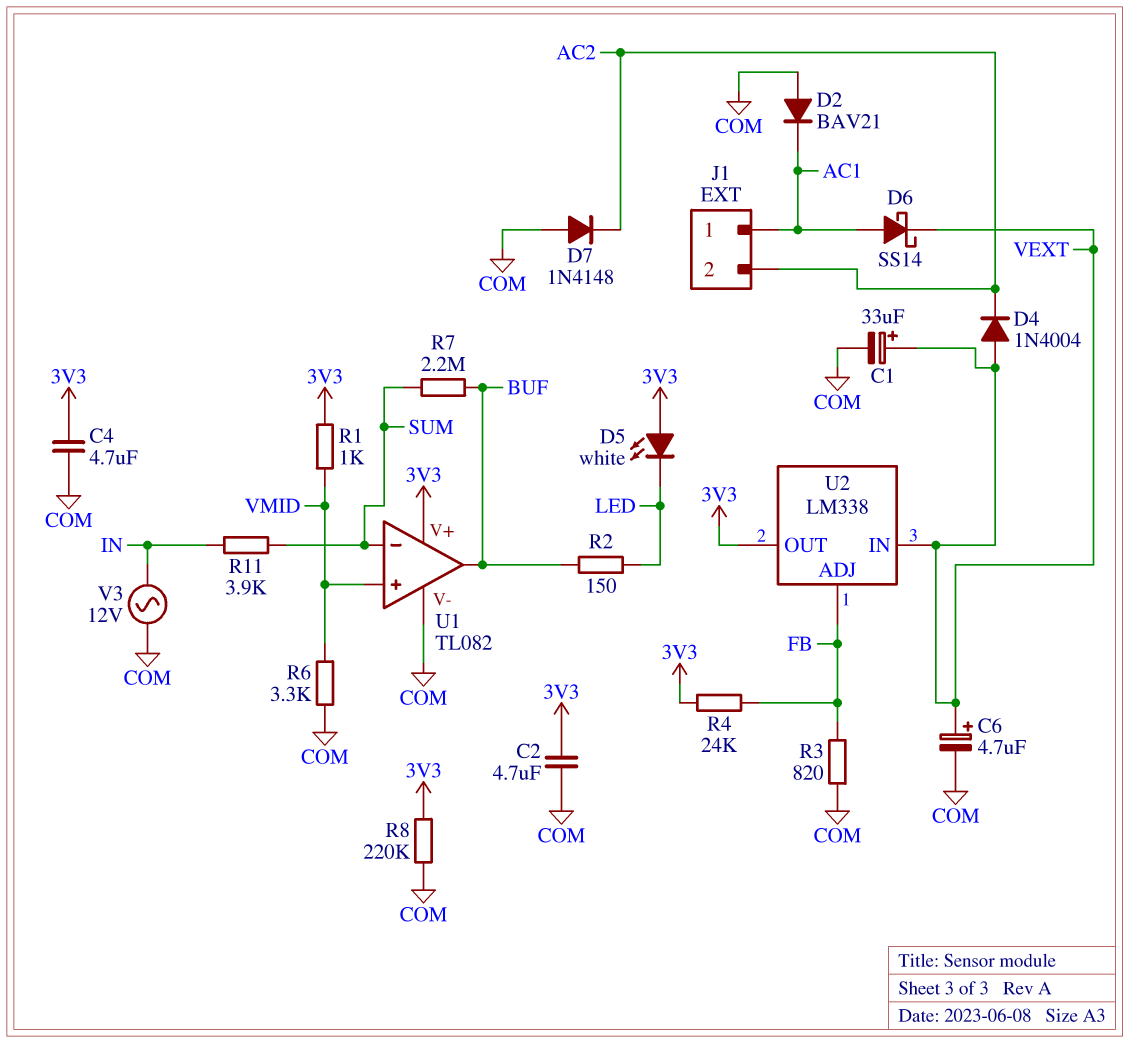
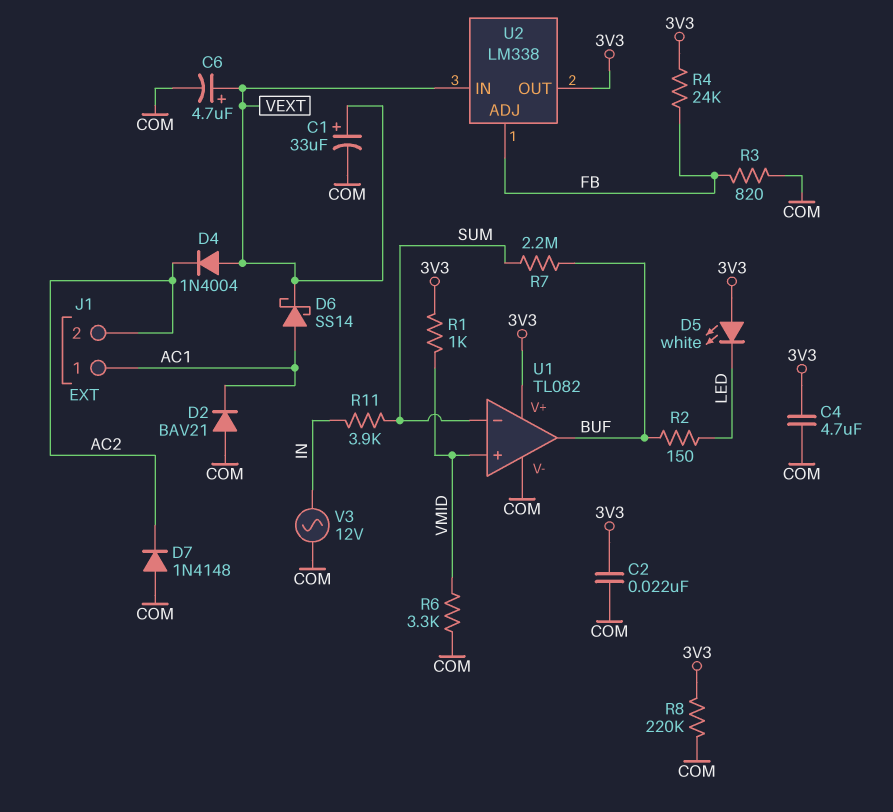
C2: 4.7uF (3V3, COM) -> 22nF (3V3, COM)

